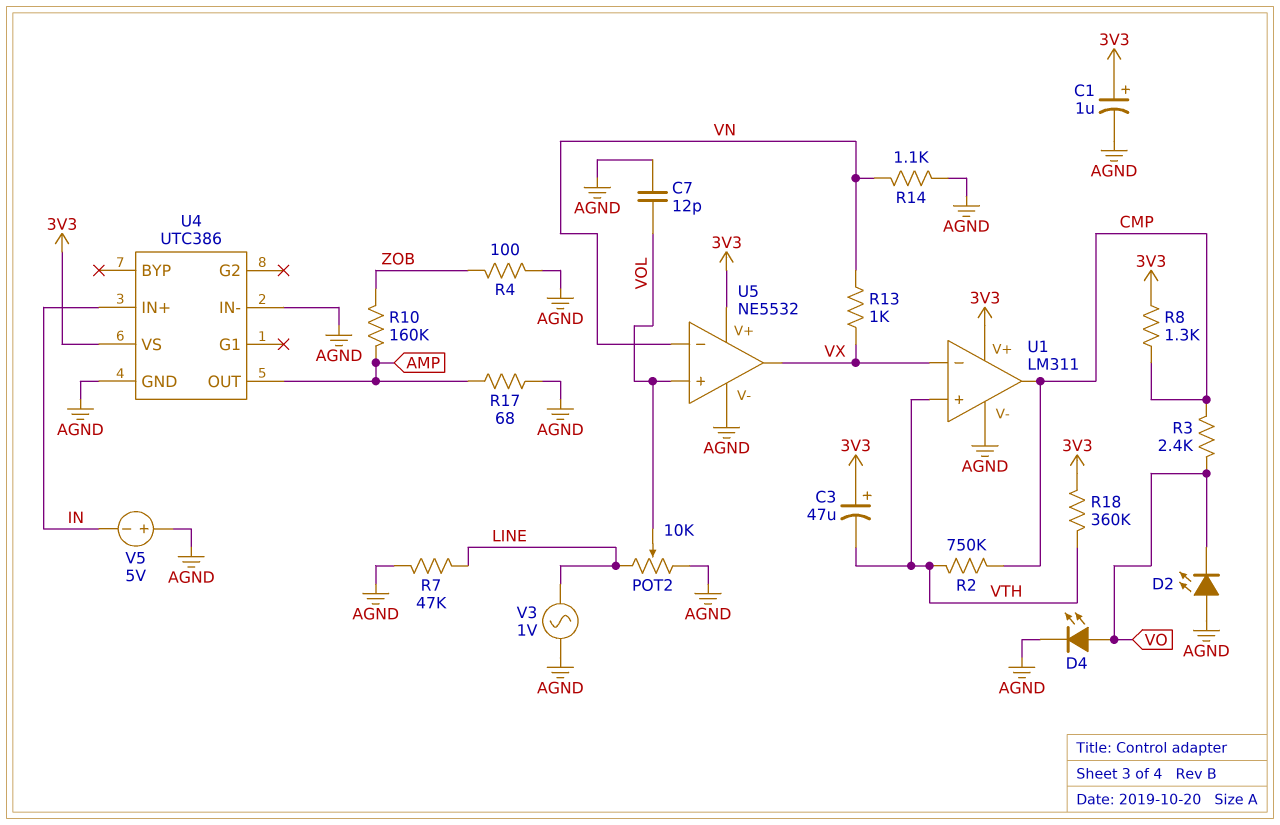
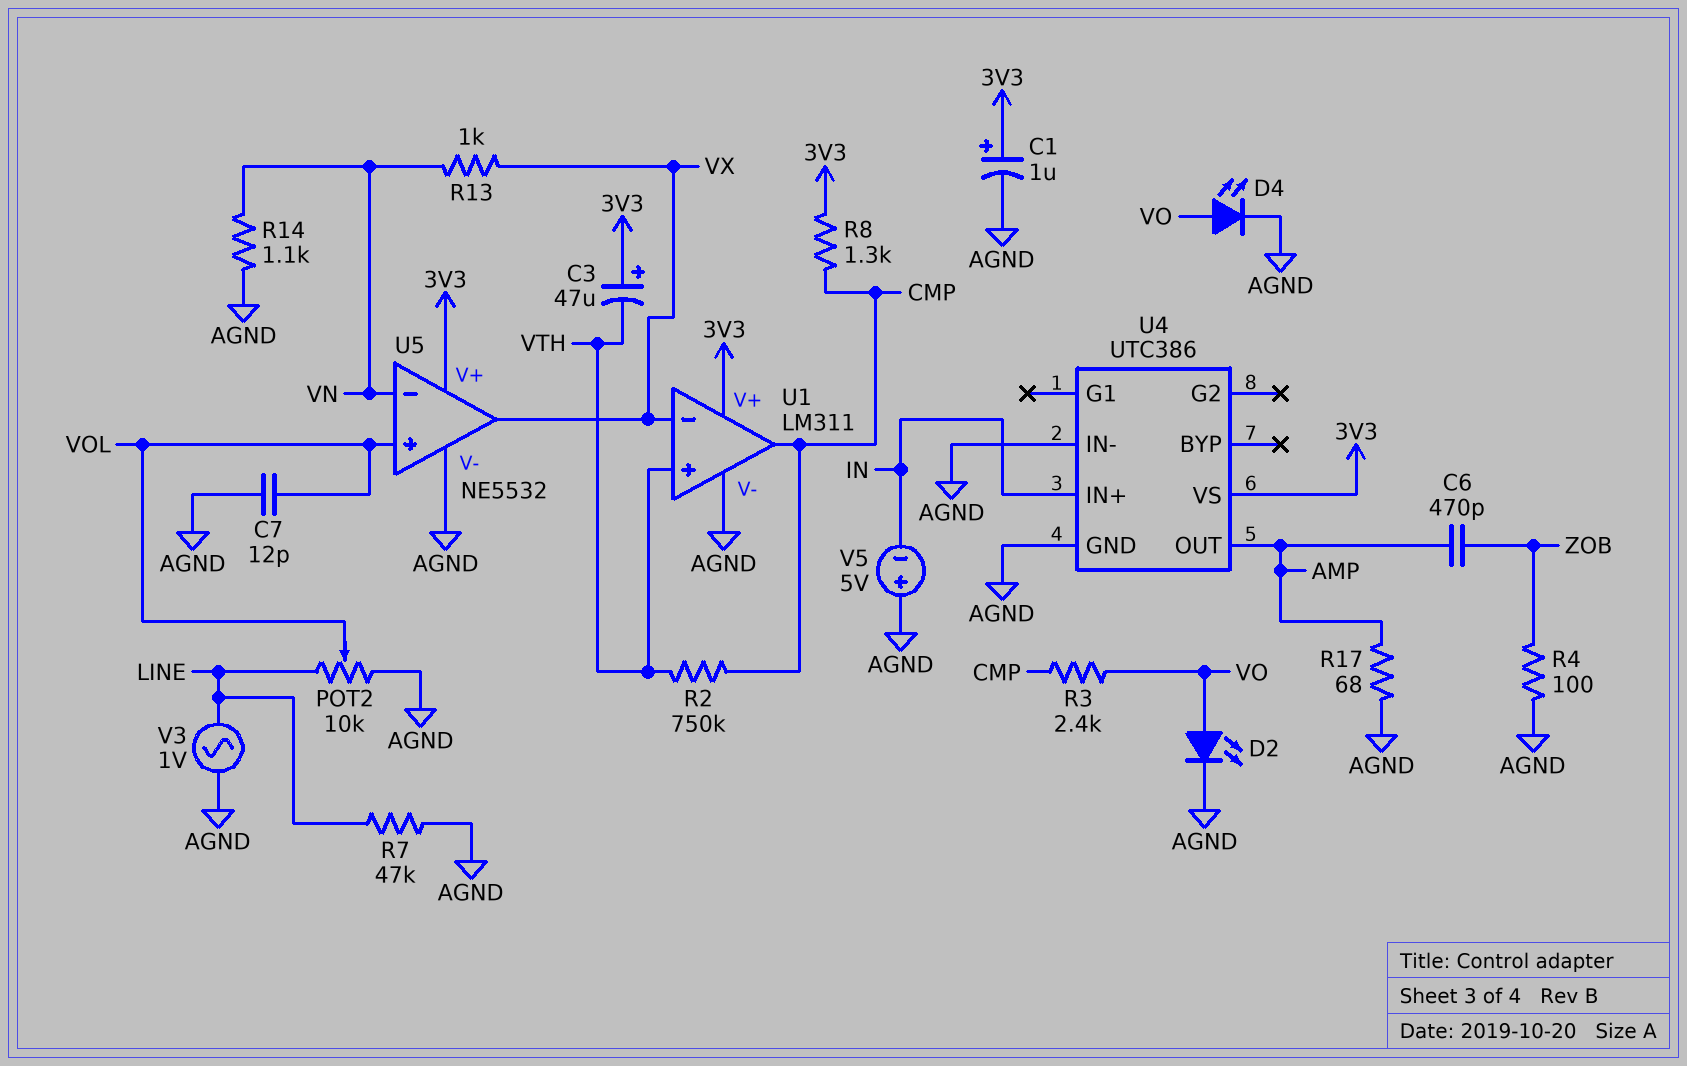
C6: none -> 470pF (AMP, ZOB)
D2: LED (A AGND, K VO) -> LED (A VO, K AGND)
R10: 160k (AMP, ZOB) -> none
R18: 360k (3V3, VTH) -> none

